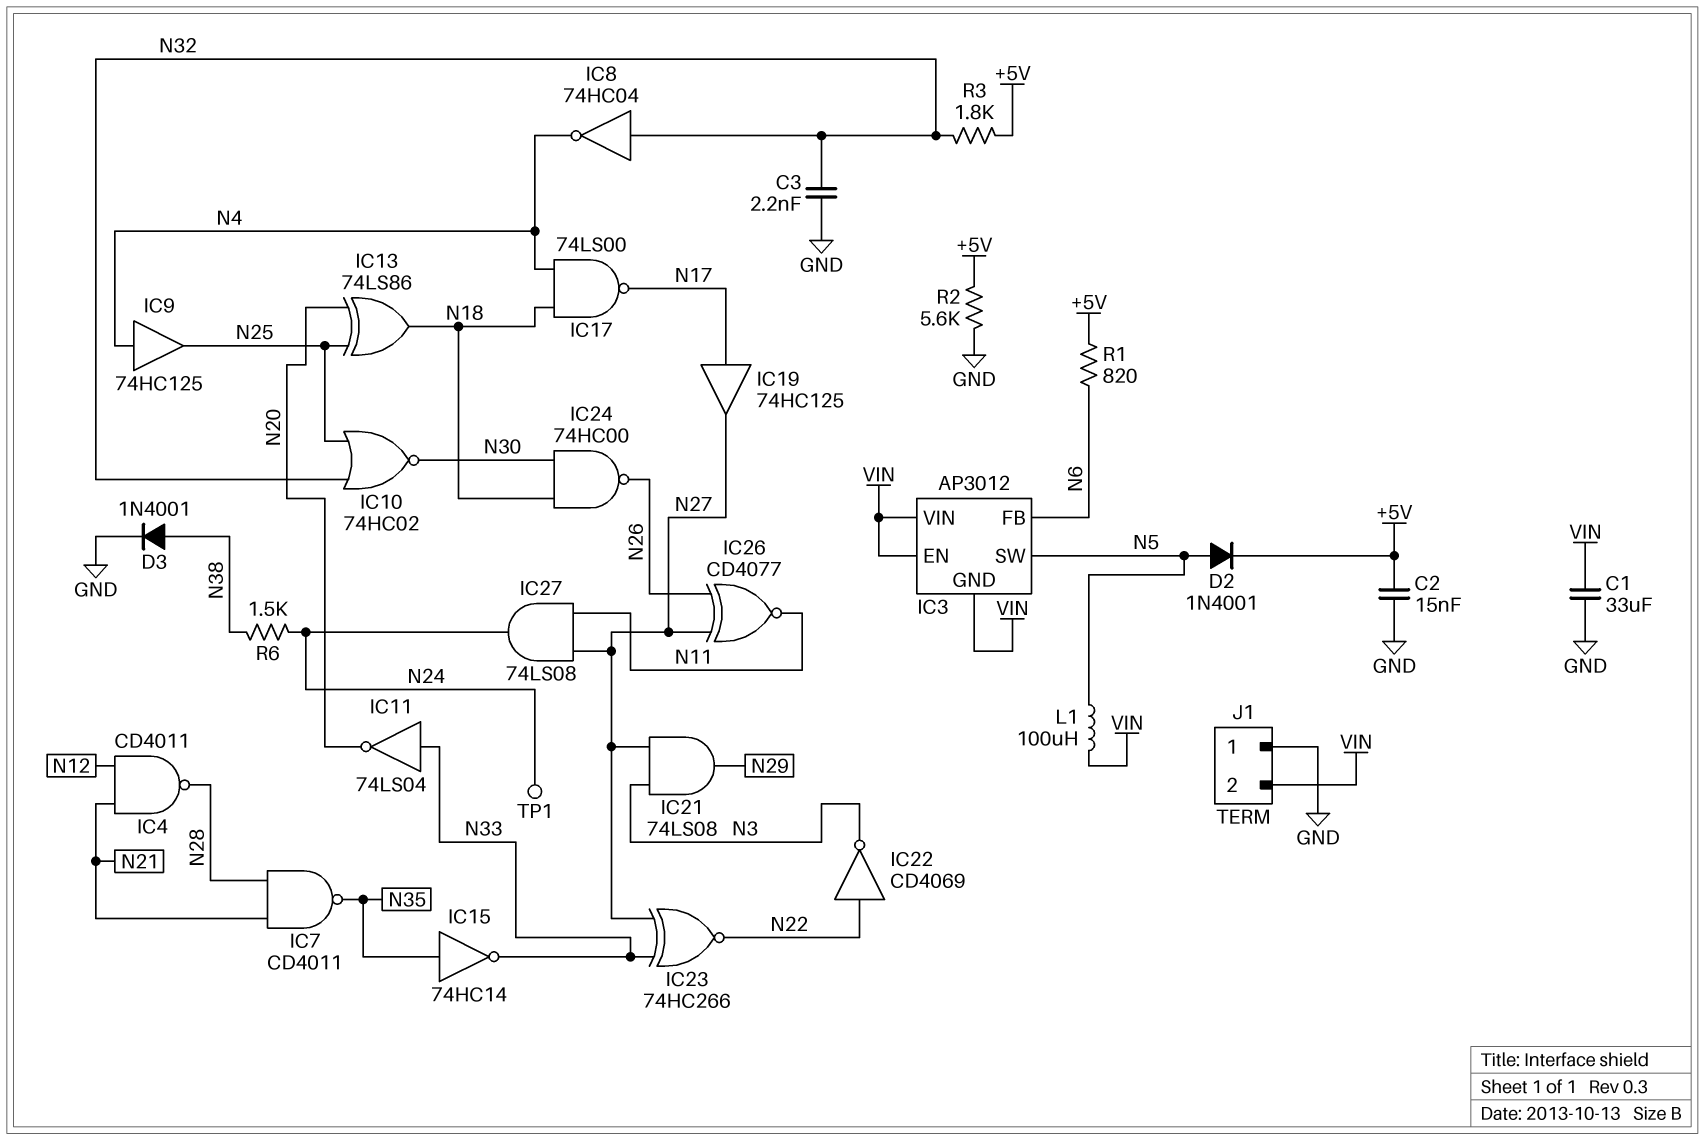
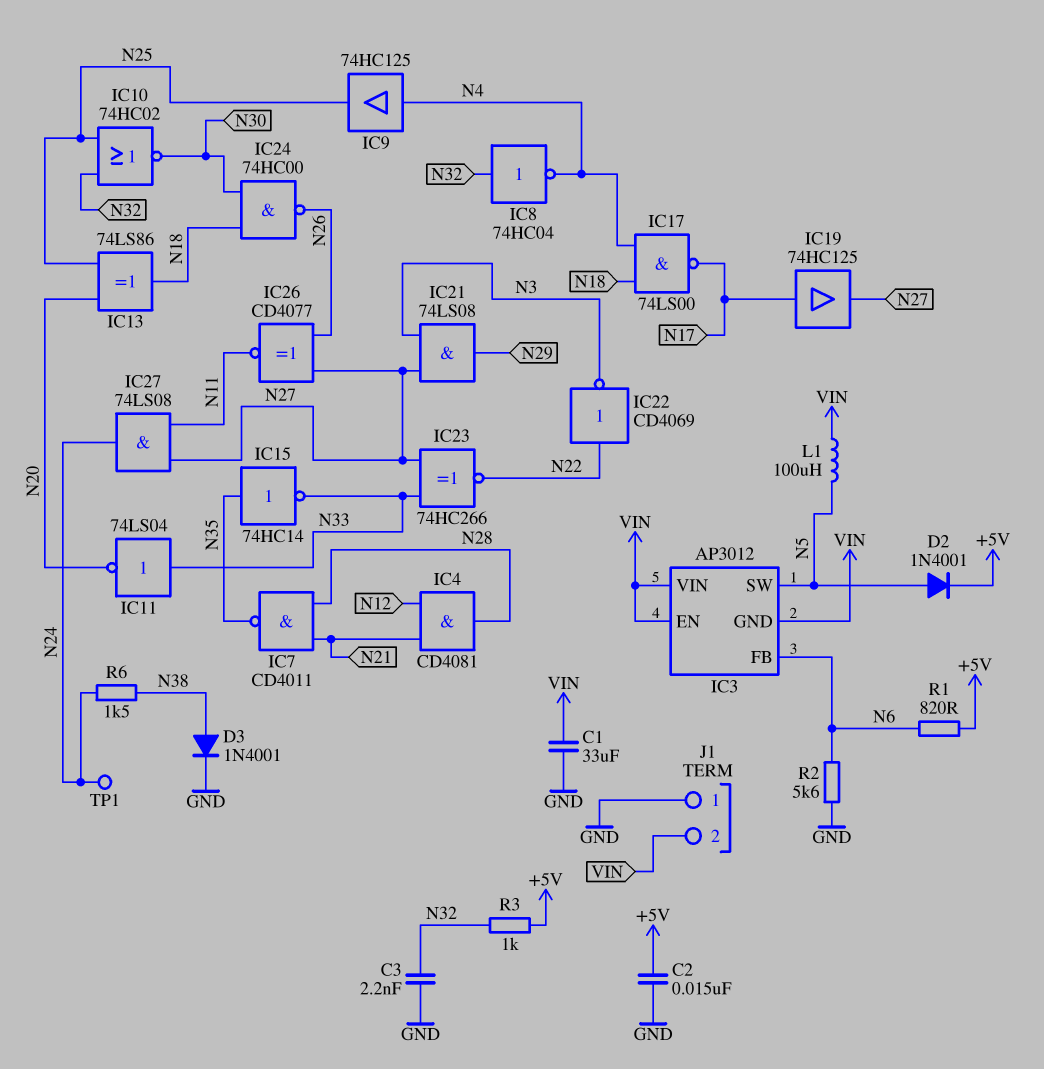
IC4: NAND CD4011 (in N12, in N21, out N28) -> AND CD4081 (in N12, in N21, out N28)
R2: 5.6k (+5V, GND) -> 5.6k (GND, N6)
R3: 1.8k (+5V, N32) -> 1k (+5V, N32)

